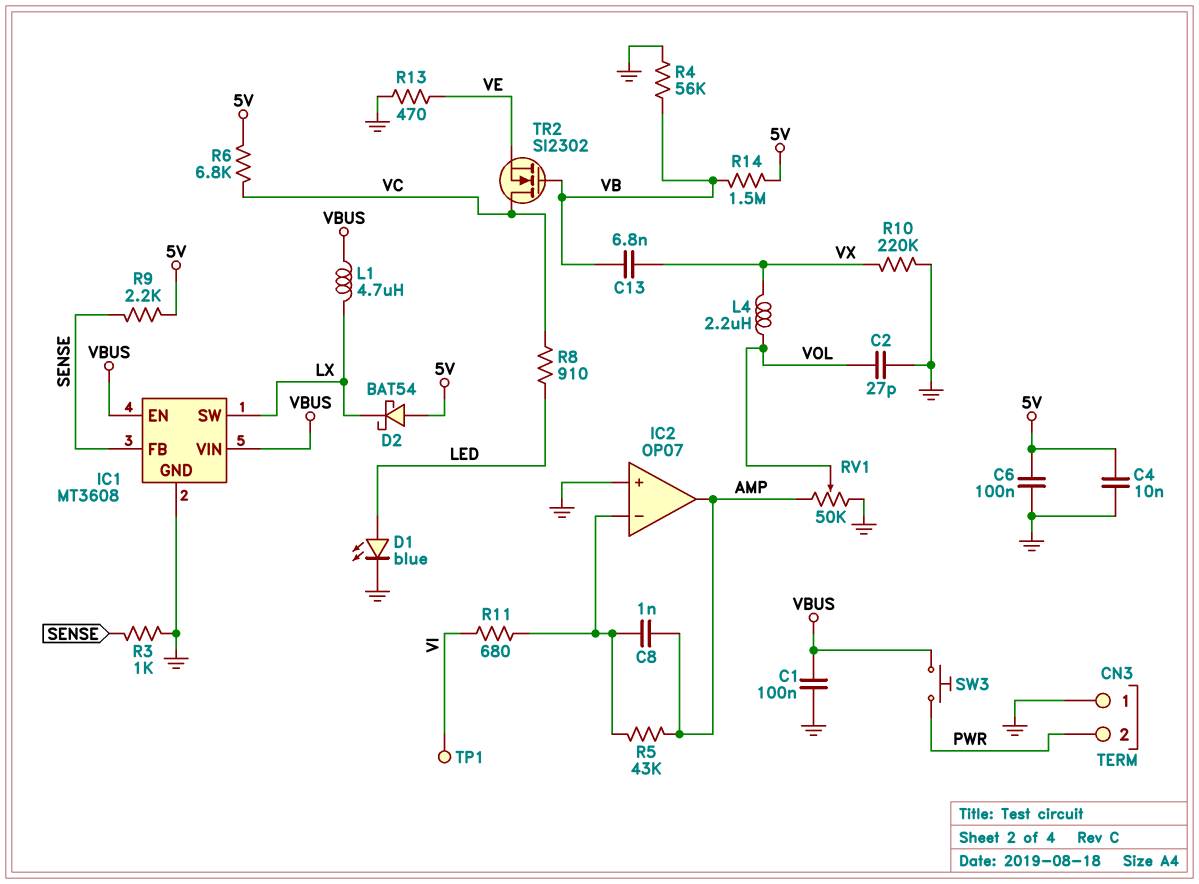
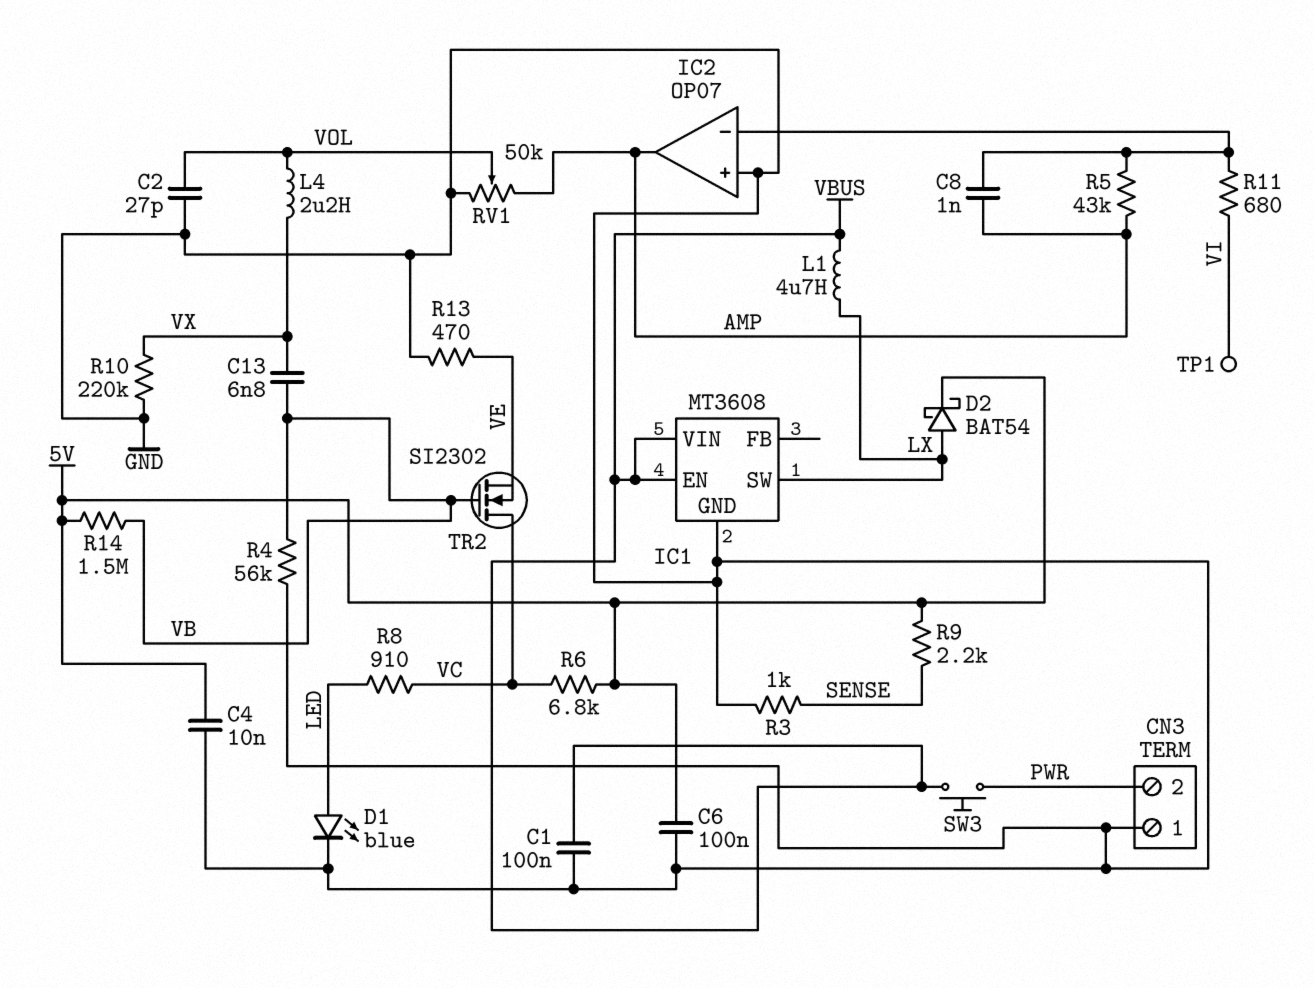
D2: schottky BAT54 (A 5V, K LX) -> schottky BAT54 (A LX, K 5V)
IC1 pin FB: SENSE -> none

